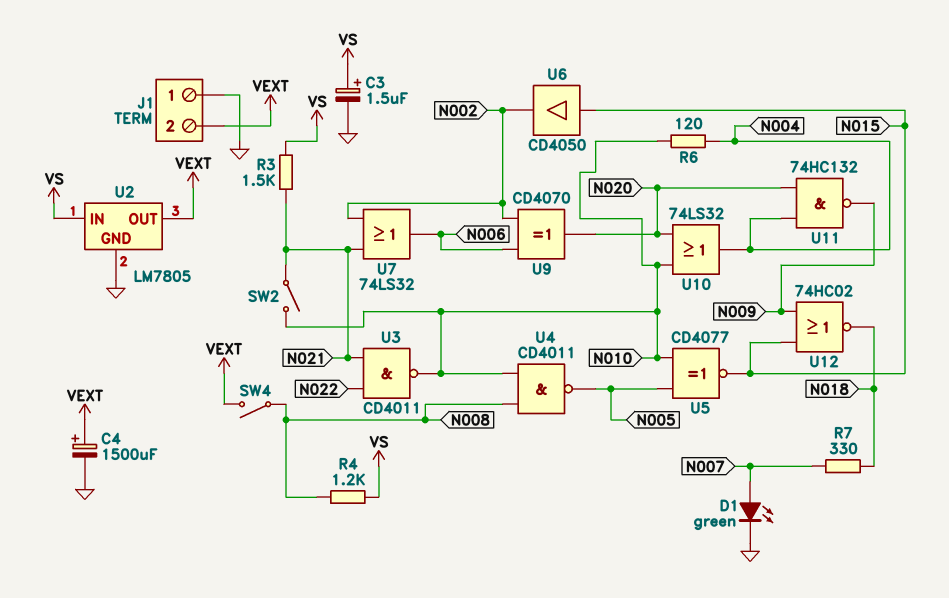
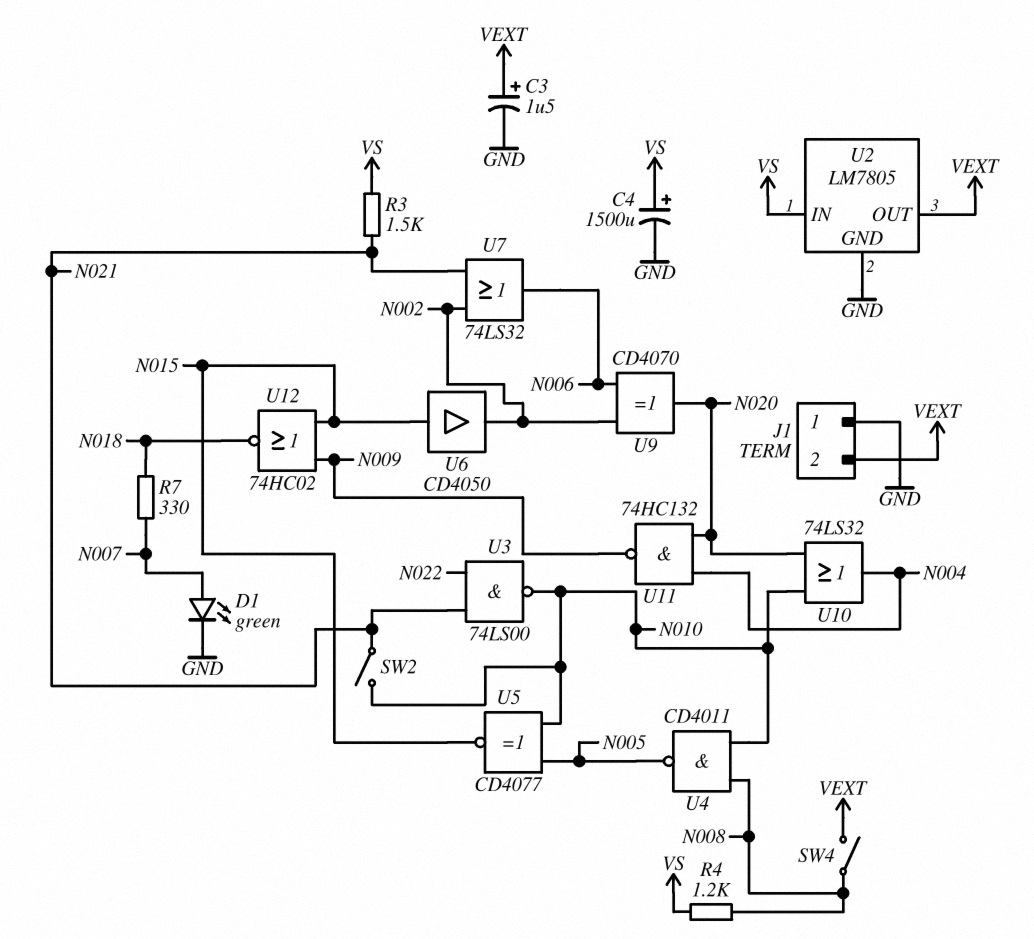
C3: 1.5uF (plus VS, minus GND) -> 1.5uF (plus VEXT, minus GND)
C4: 1500uF (plus VEXT, minus GND) -> 1500uF (plus VS, minus GND)
R6: 120 (N004, N010) -> none
U3: NAND CD4011 (in N021, in N022, out N010) -> NAND 74LS00 (in N021, in N022, out N010)

